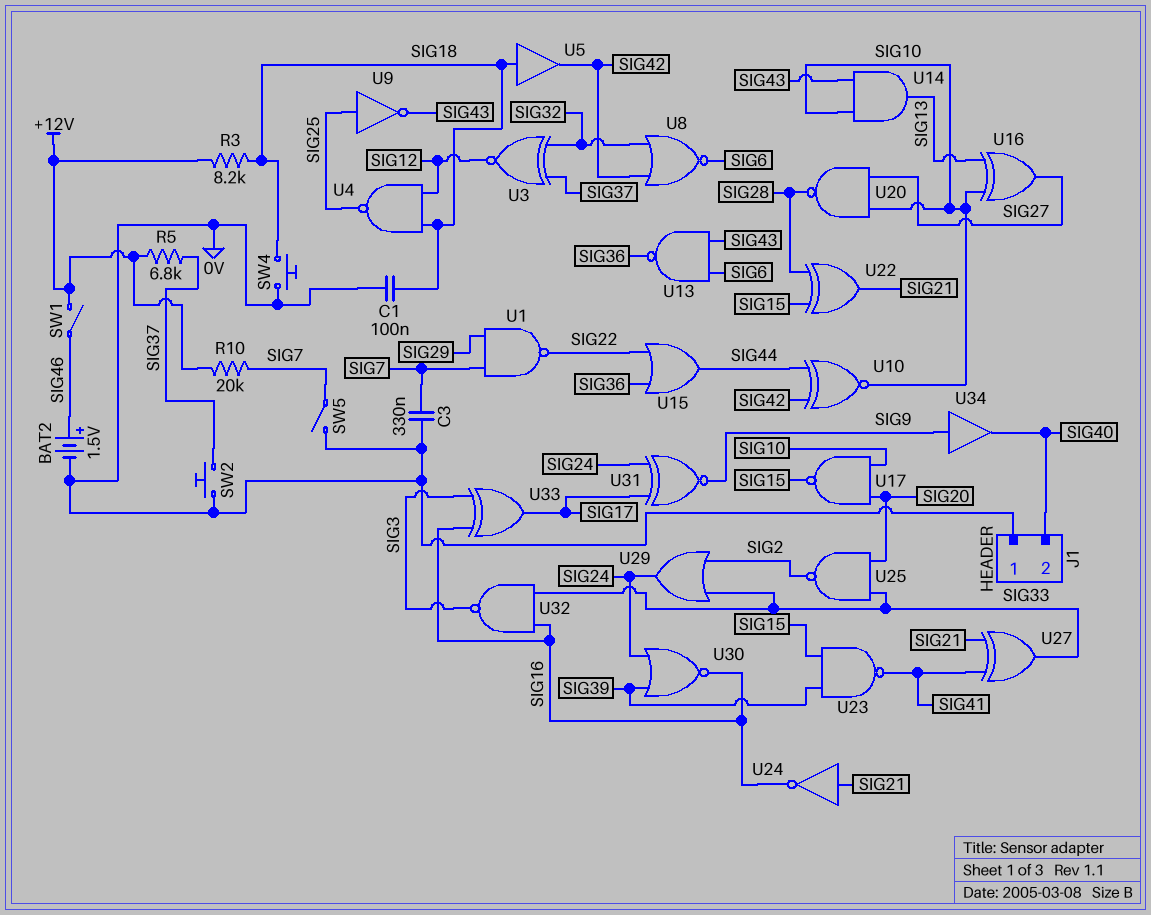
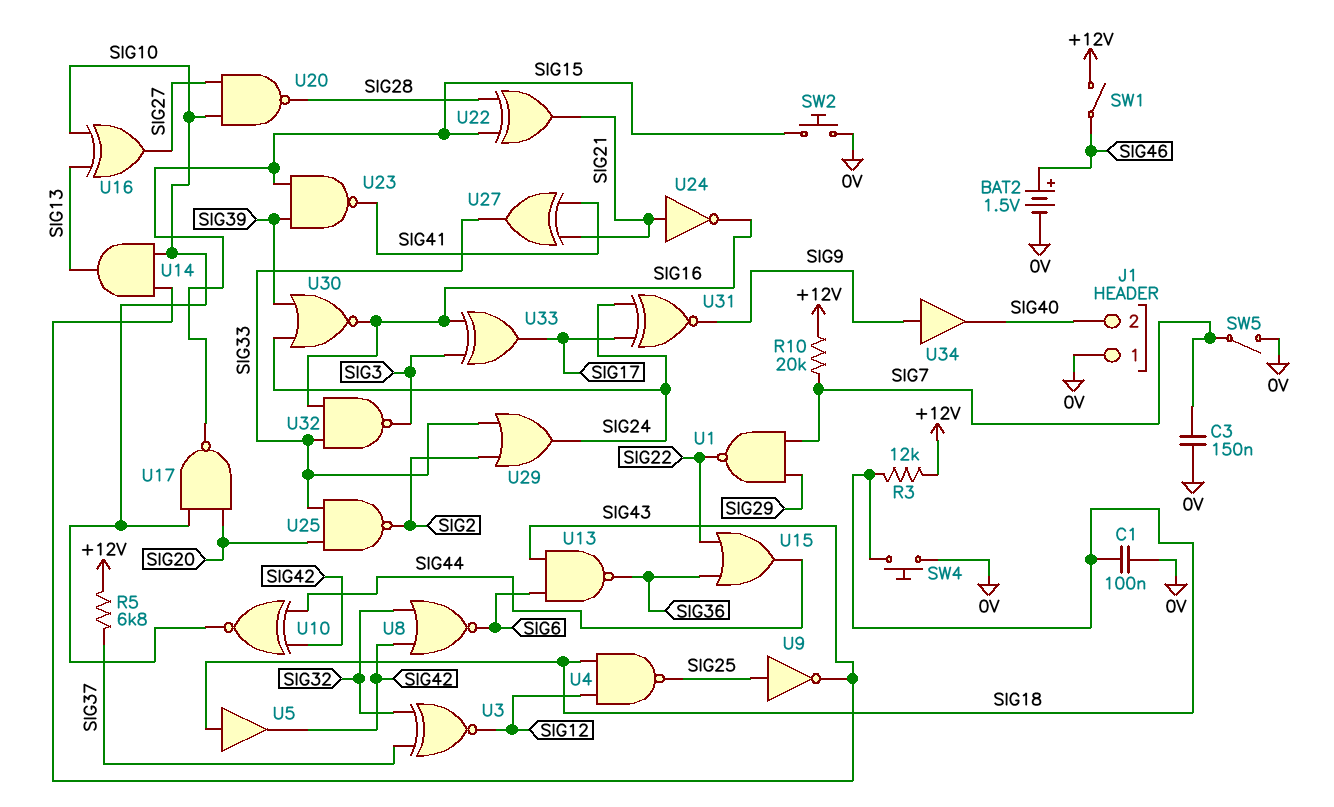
C3: 330nF (0V, SIG7) -> 150nF (0V, SIG7)
R3: 8.2k (+12V, SIG18) -> 12k (+12V, SIG18)
SW2: button (0V, SIG37) -> button (0V, SIG15)

